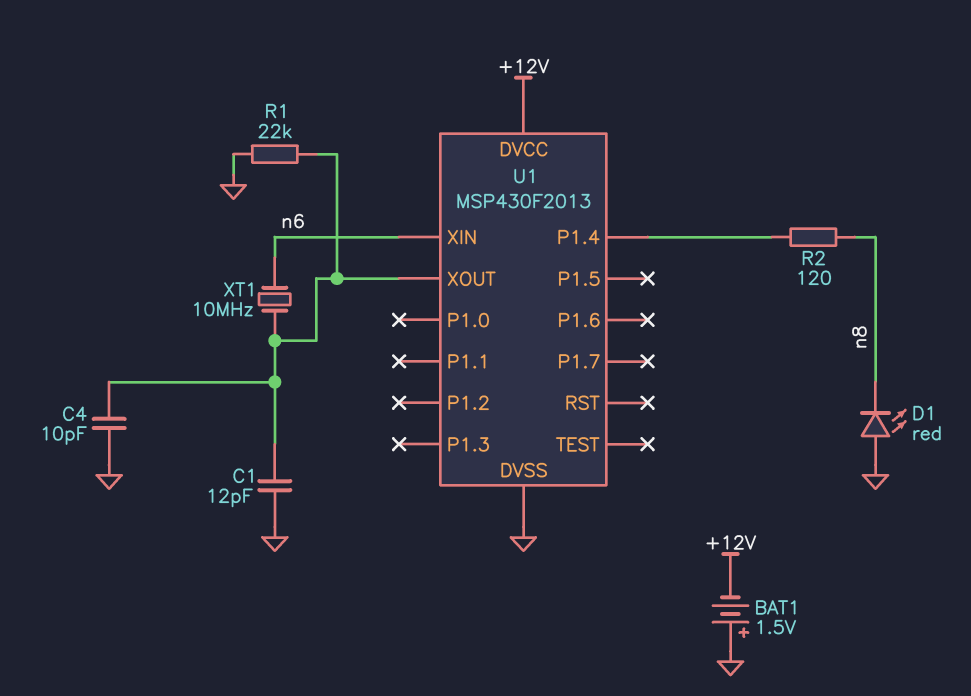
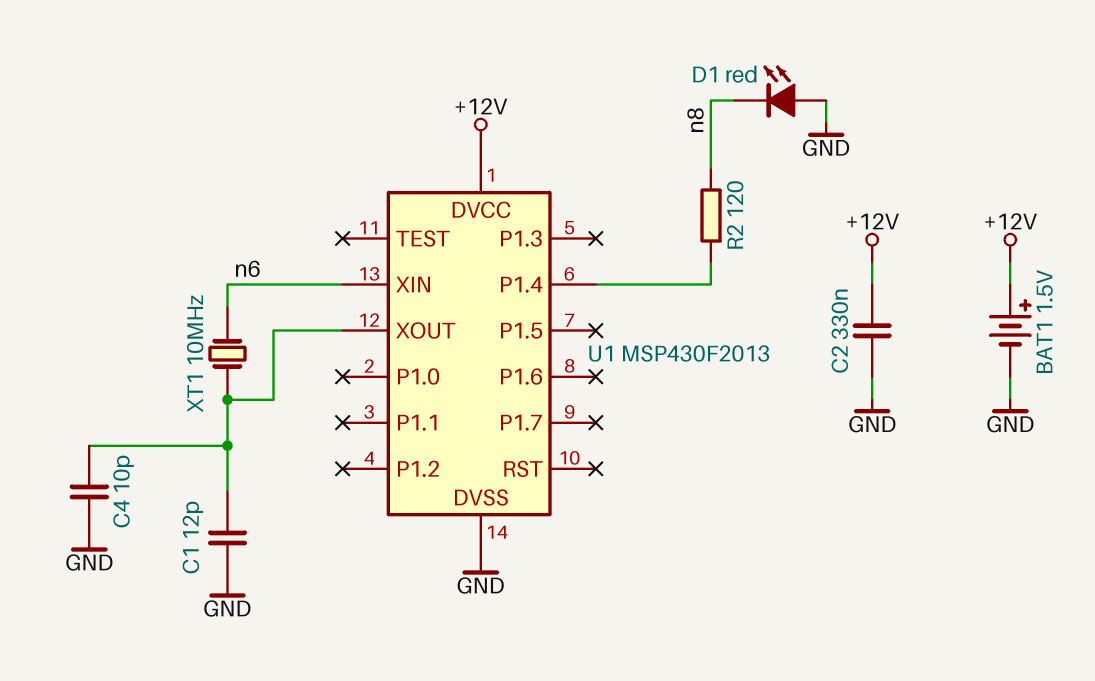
BAT1: 1.5V (plus GND, minus +12V) -> 1.5V (plus +12V, minus GND)
C2: none -> 330nF (+12V, GND)
R1: 22k (GND, U1/XOUT) -> none

